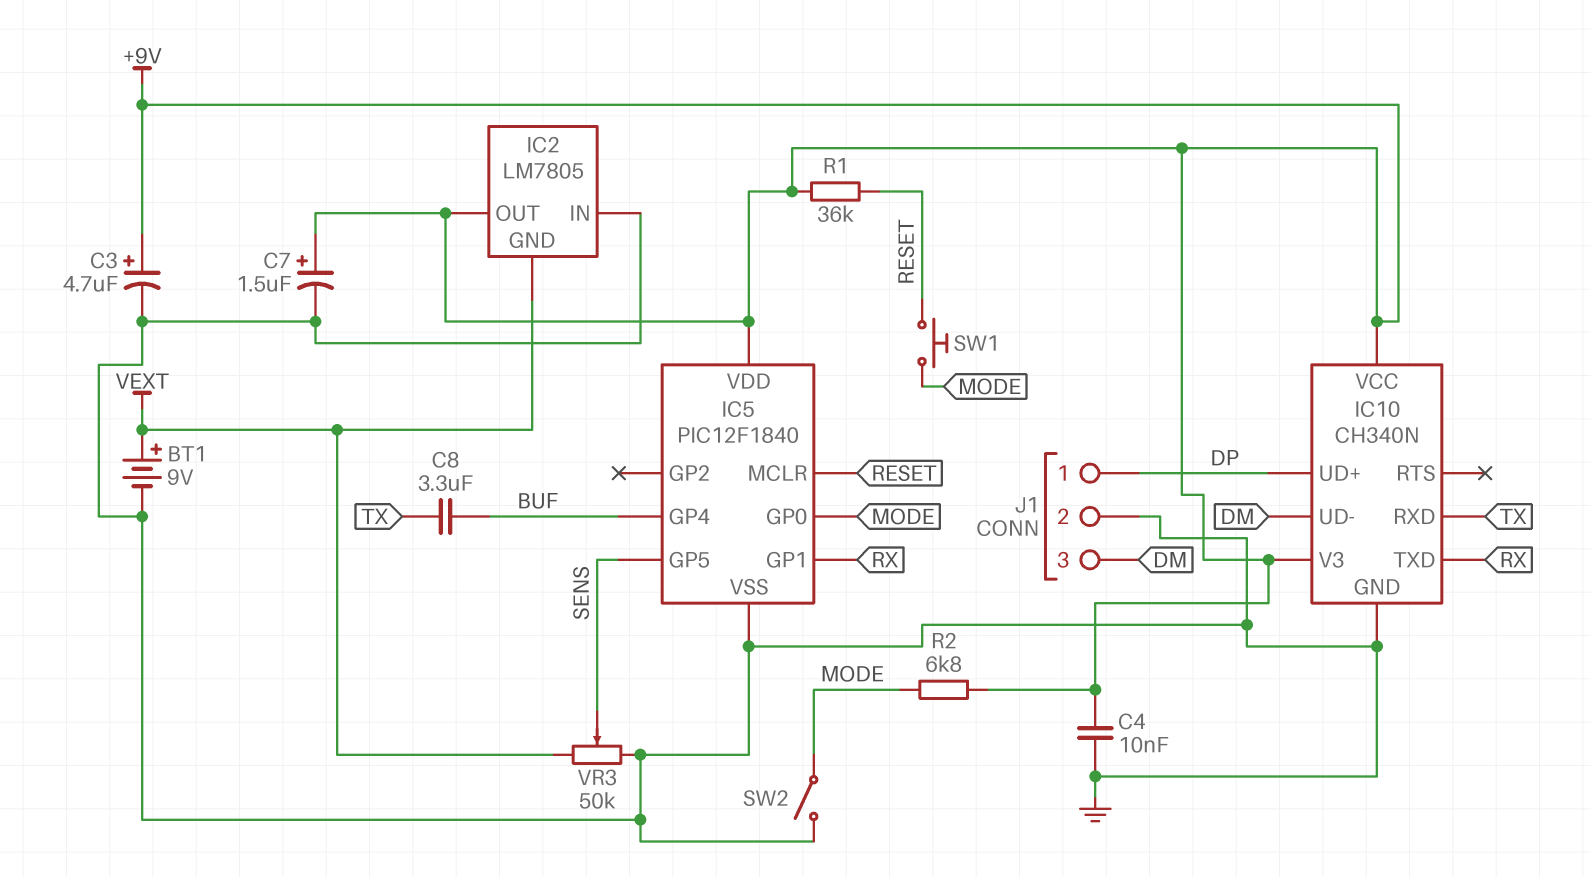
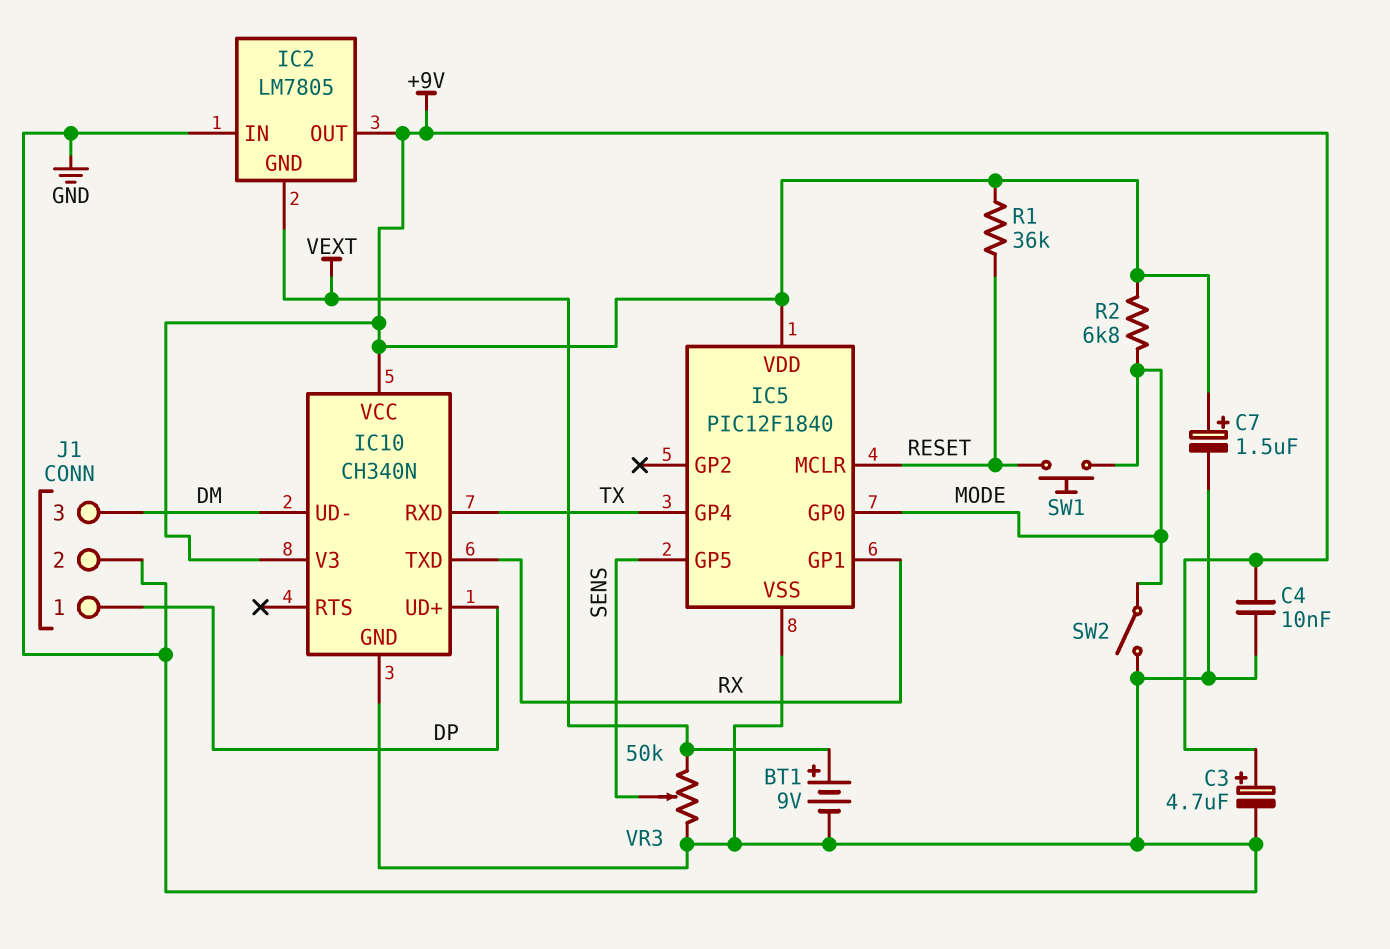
C8: 3.3uF (BUF, TX) -> none
IC5 pin GP4: BUF -> TX

